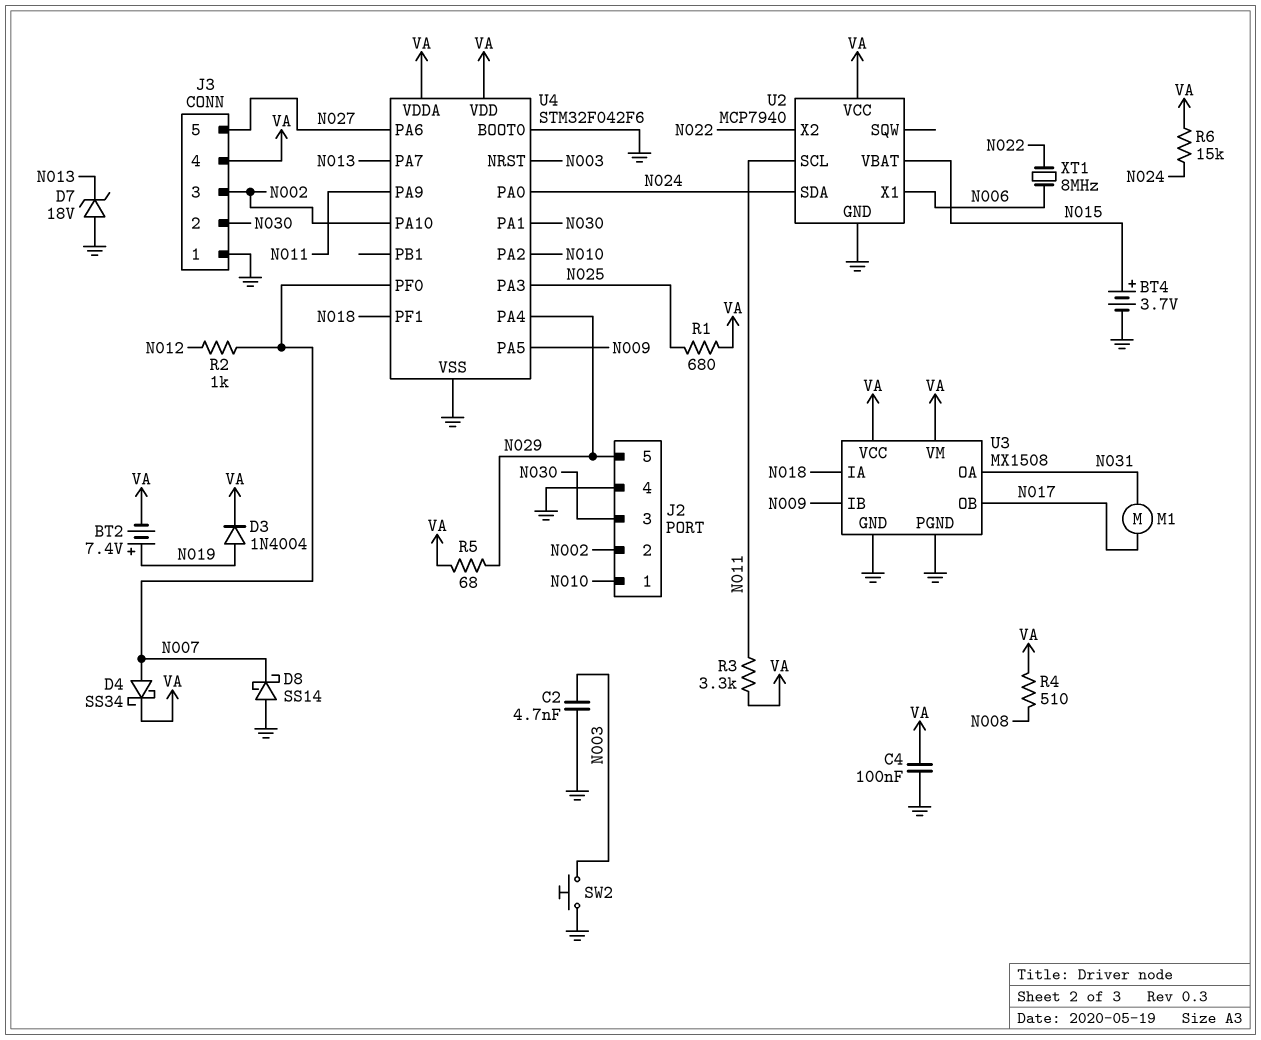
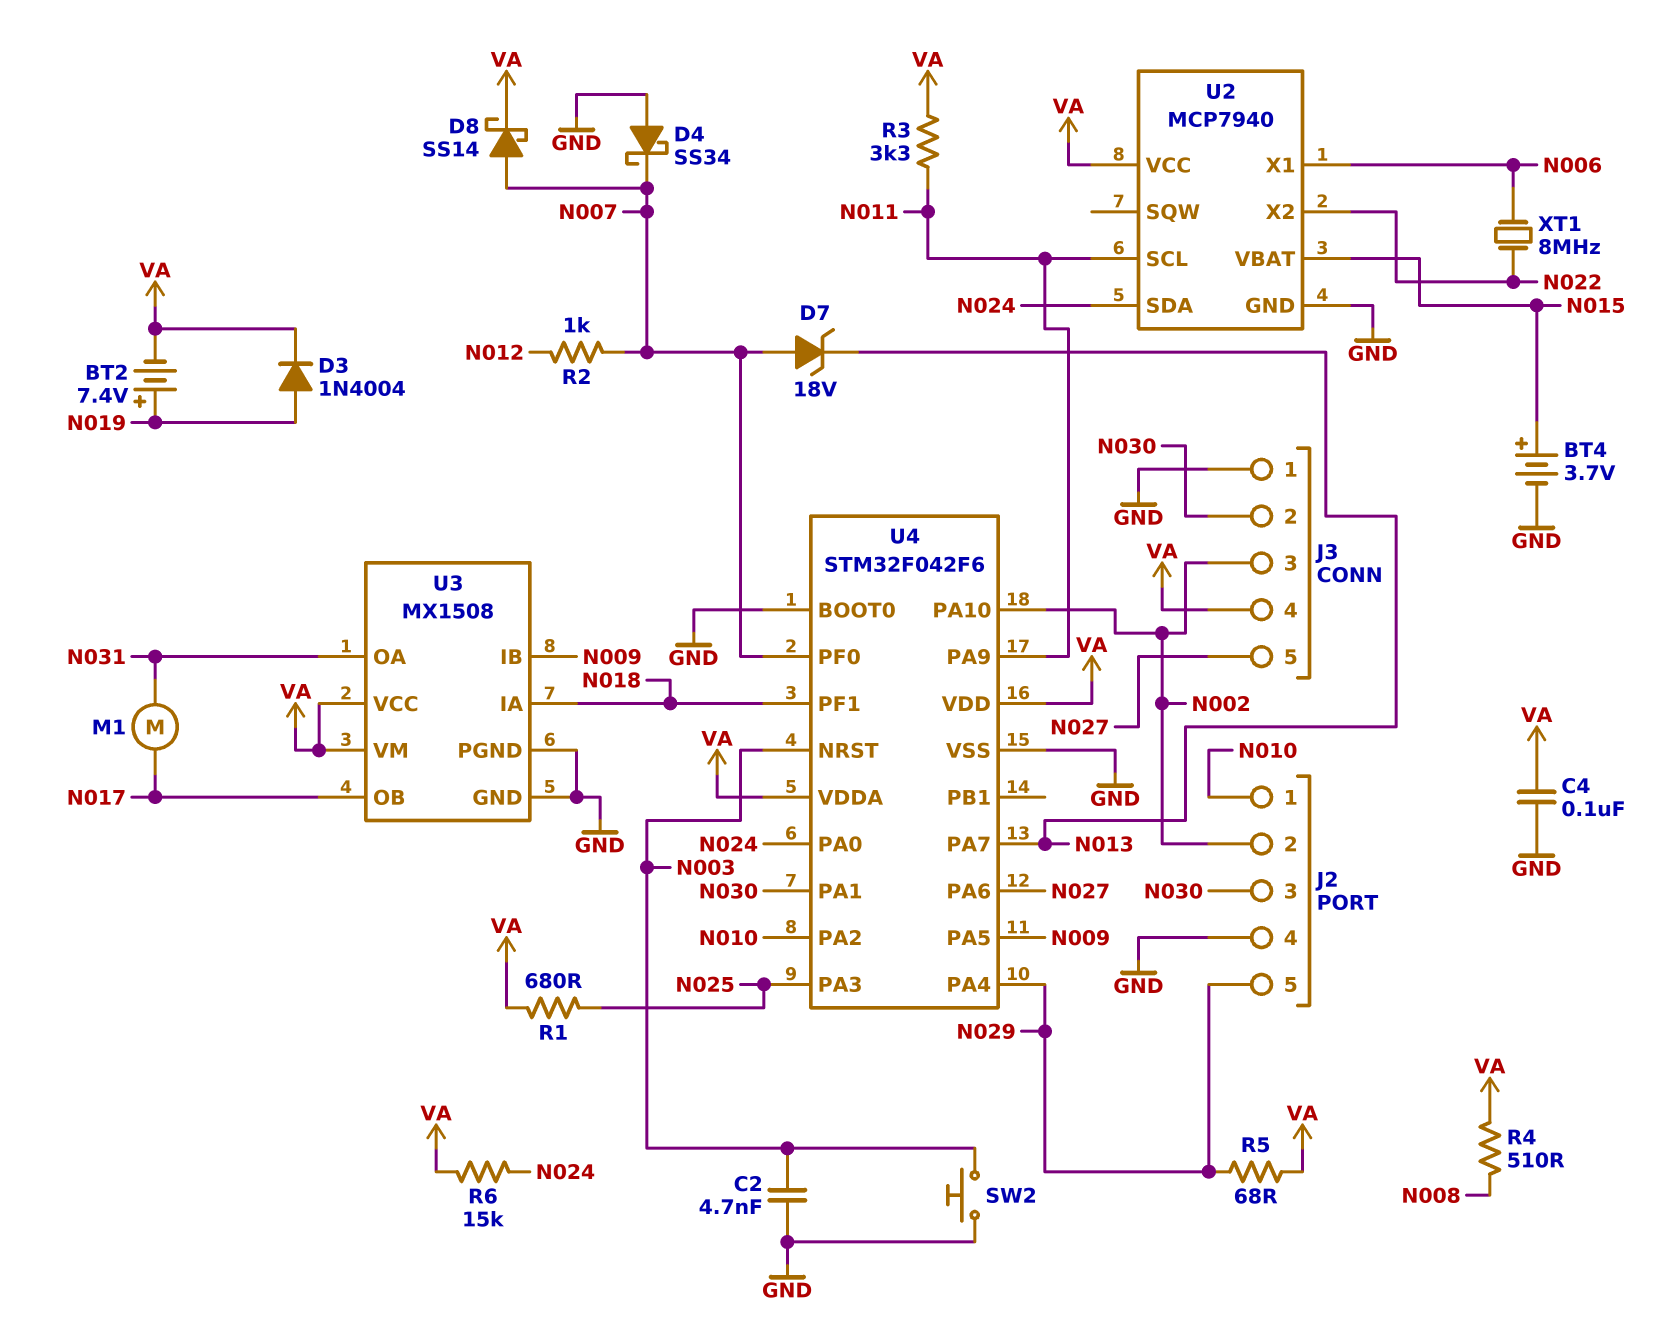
D4: schottky SS34 (A N007, K VA) -> schottky SS34 (A GND, K N007)
D7: zener 18V (A GND, K N013) -> zener 18V (A N007, K N013)
D8: schottky SS14 (A GND, K N007) -> schottky SS14 (A N007, K VA)

